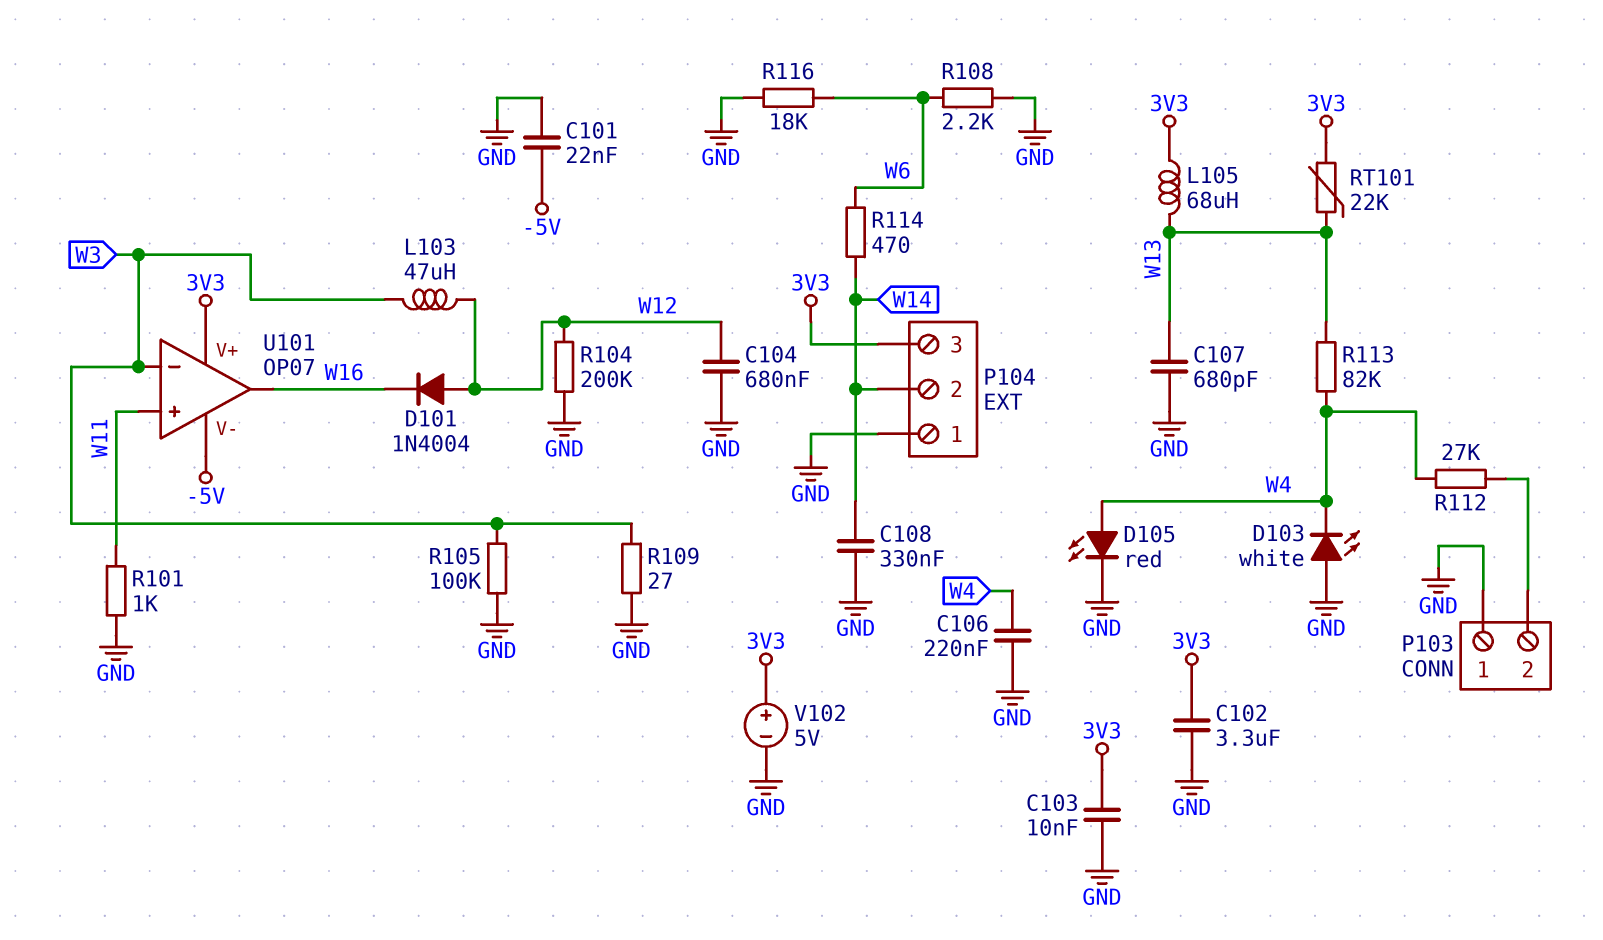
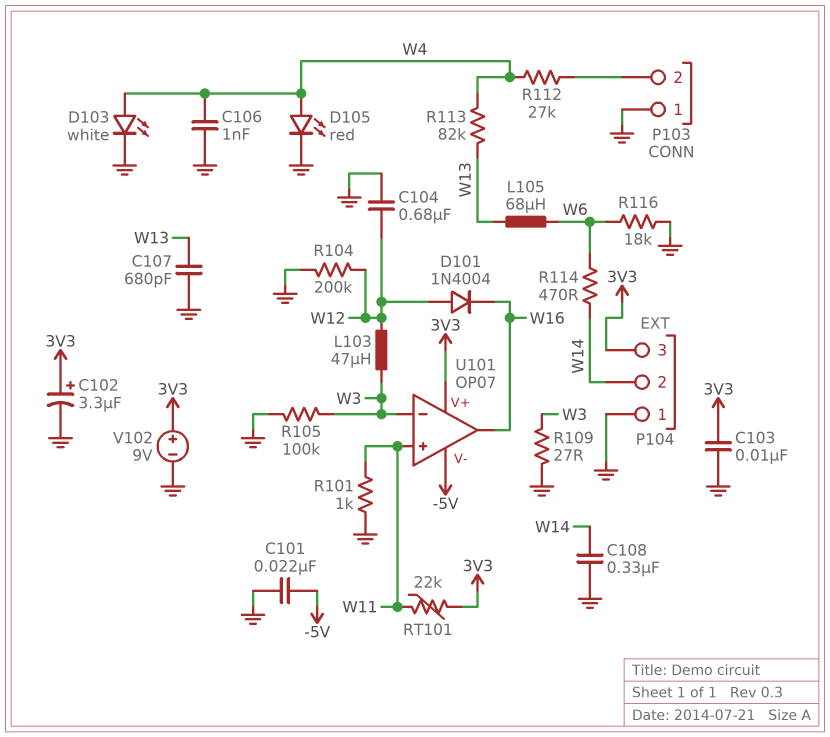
C102: 3.3uF (3V3, GND) -> 3.3uF (plus 3V3, minus GND)
C106: 220nF (GND, W4) -> 1nF (GND, W4)
D103: LED white (A GND, K W4) -> LED white (A W4, K GND)
L105: 68uH (3V3, W13) -> 68uH (W6, W13)
R108: 2.2k (GND, W6) -> none
RT101: 22k (3V3, W13) -> 22k (3V3, W11)
V102: 5V (plus 3V3, minus GND) -> 9V (plus 3V3, minus GND)

